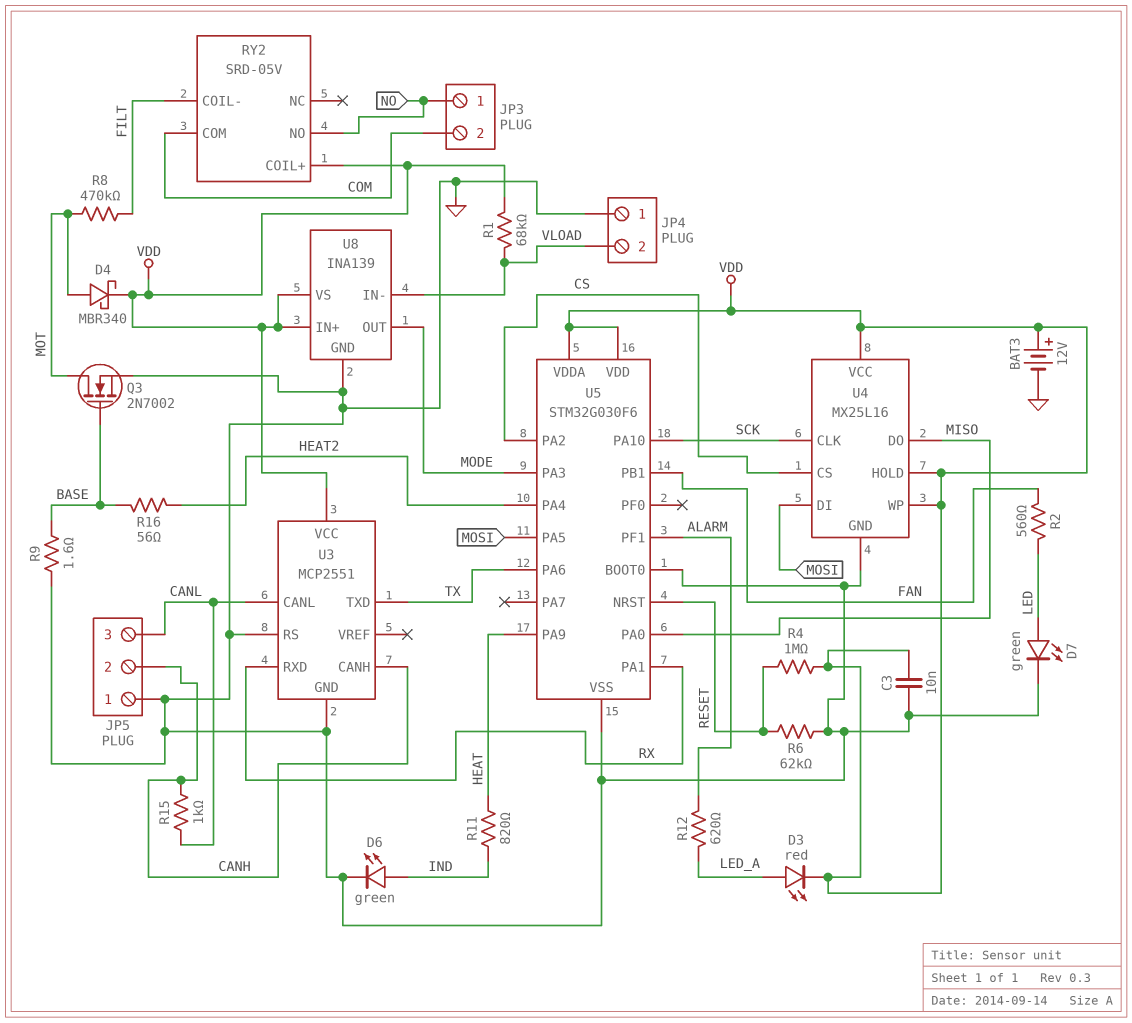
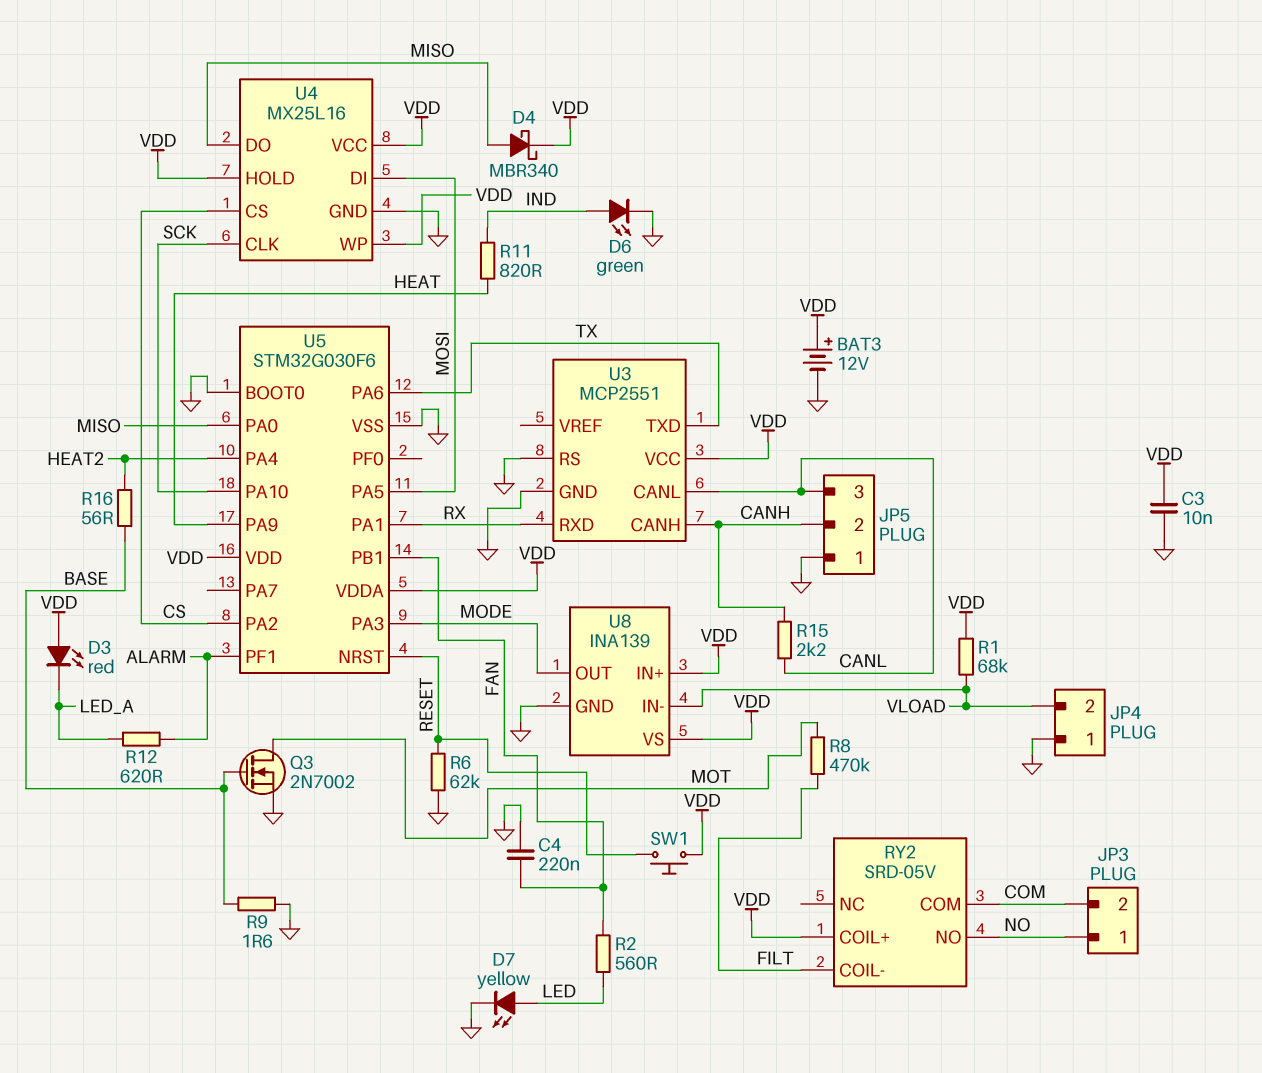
C4: none -> 220nF (FAN, GND)
D3: LED red (A LED_A, K VDD) -> LED red (A VDD, K LED_A)
D4: schottky MBR340 (A MOT, K VDD) -> schottky MBR340 (A MISO, K VDD)
D7: LED green (A LED, K GND) -> LED yellow (A LED, K GND)
R4: 1M (RESET, VDD) -> none
R15: 1k (CANH, CANL) -> 2.2k (CANH, CANL)
SW1: none -> button (RESET, VDD)

